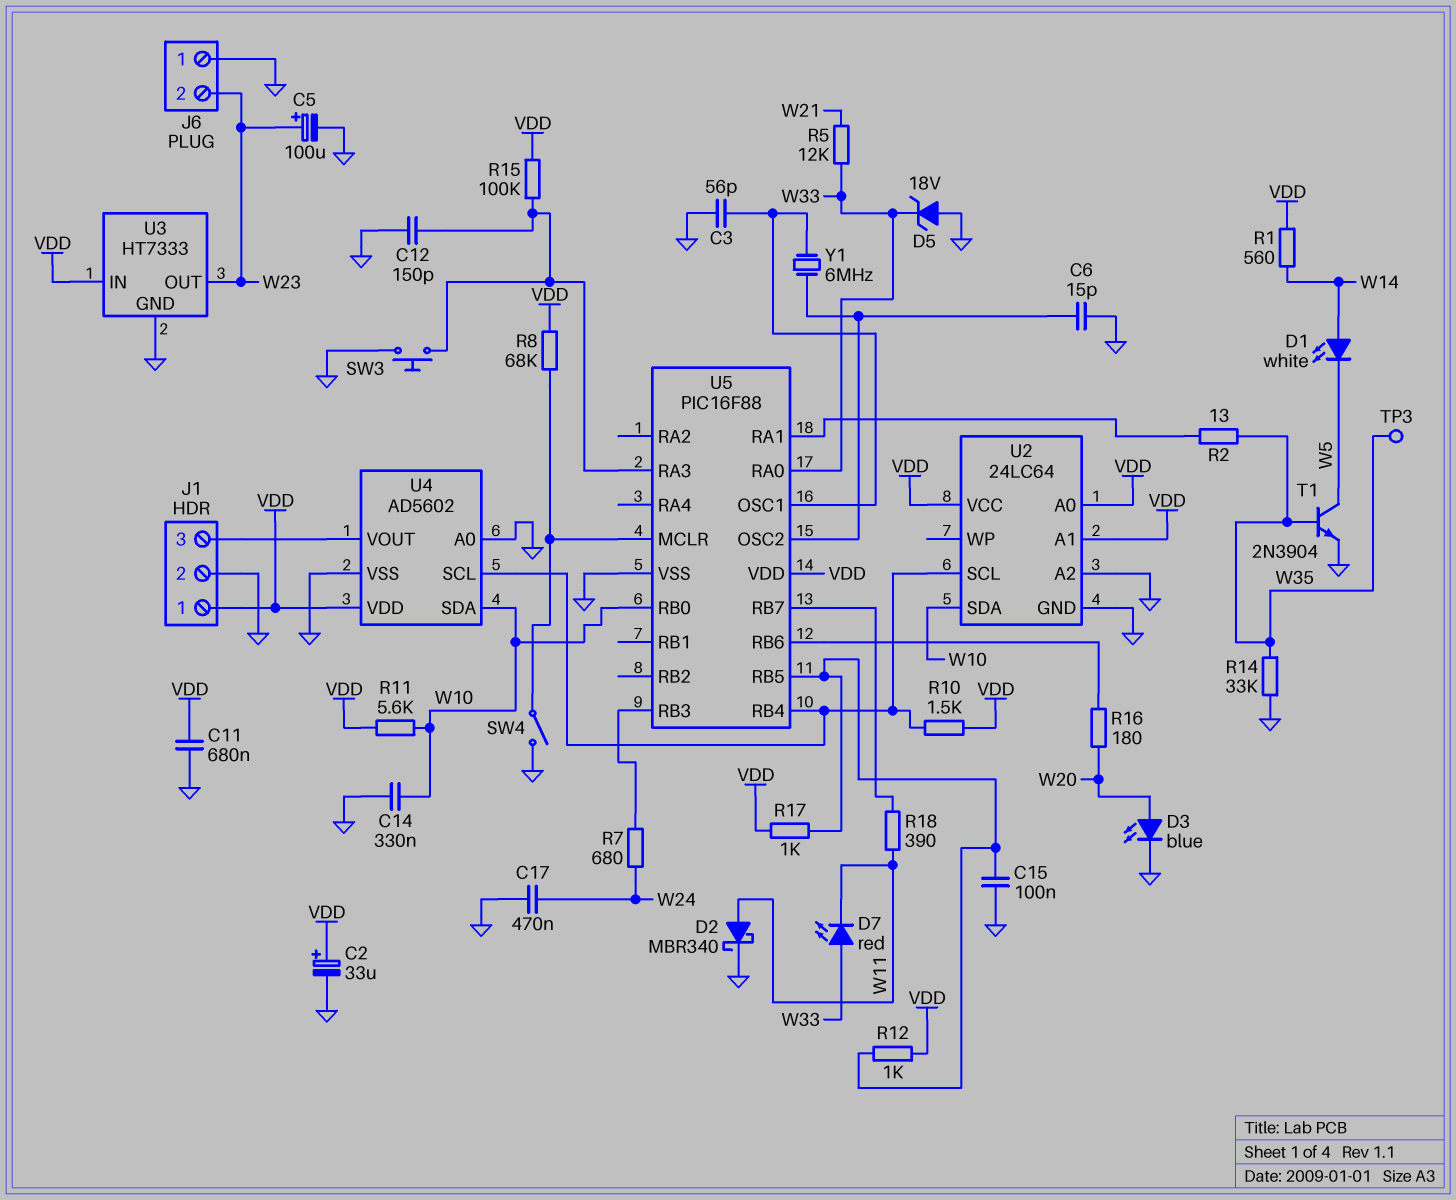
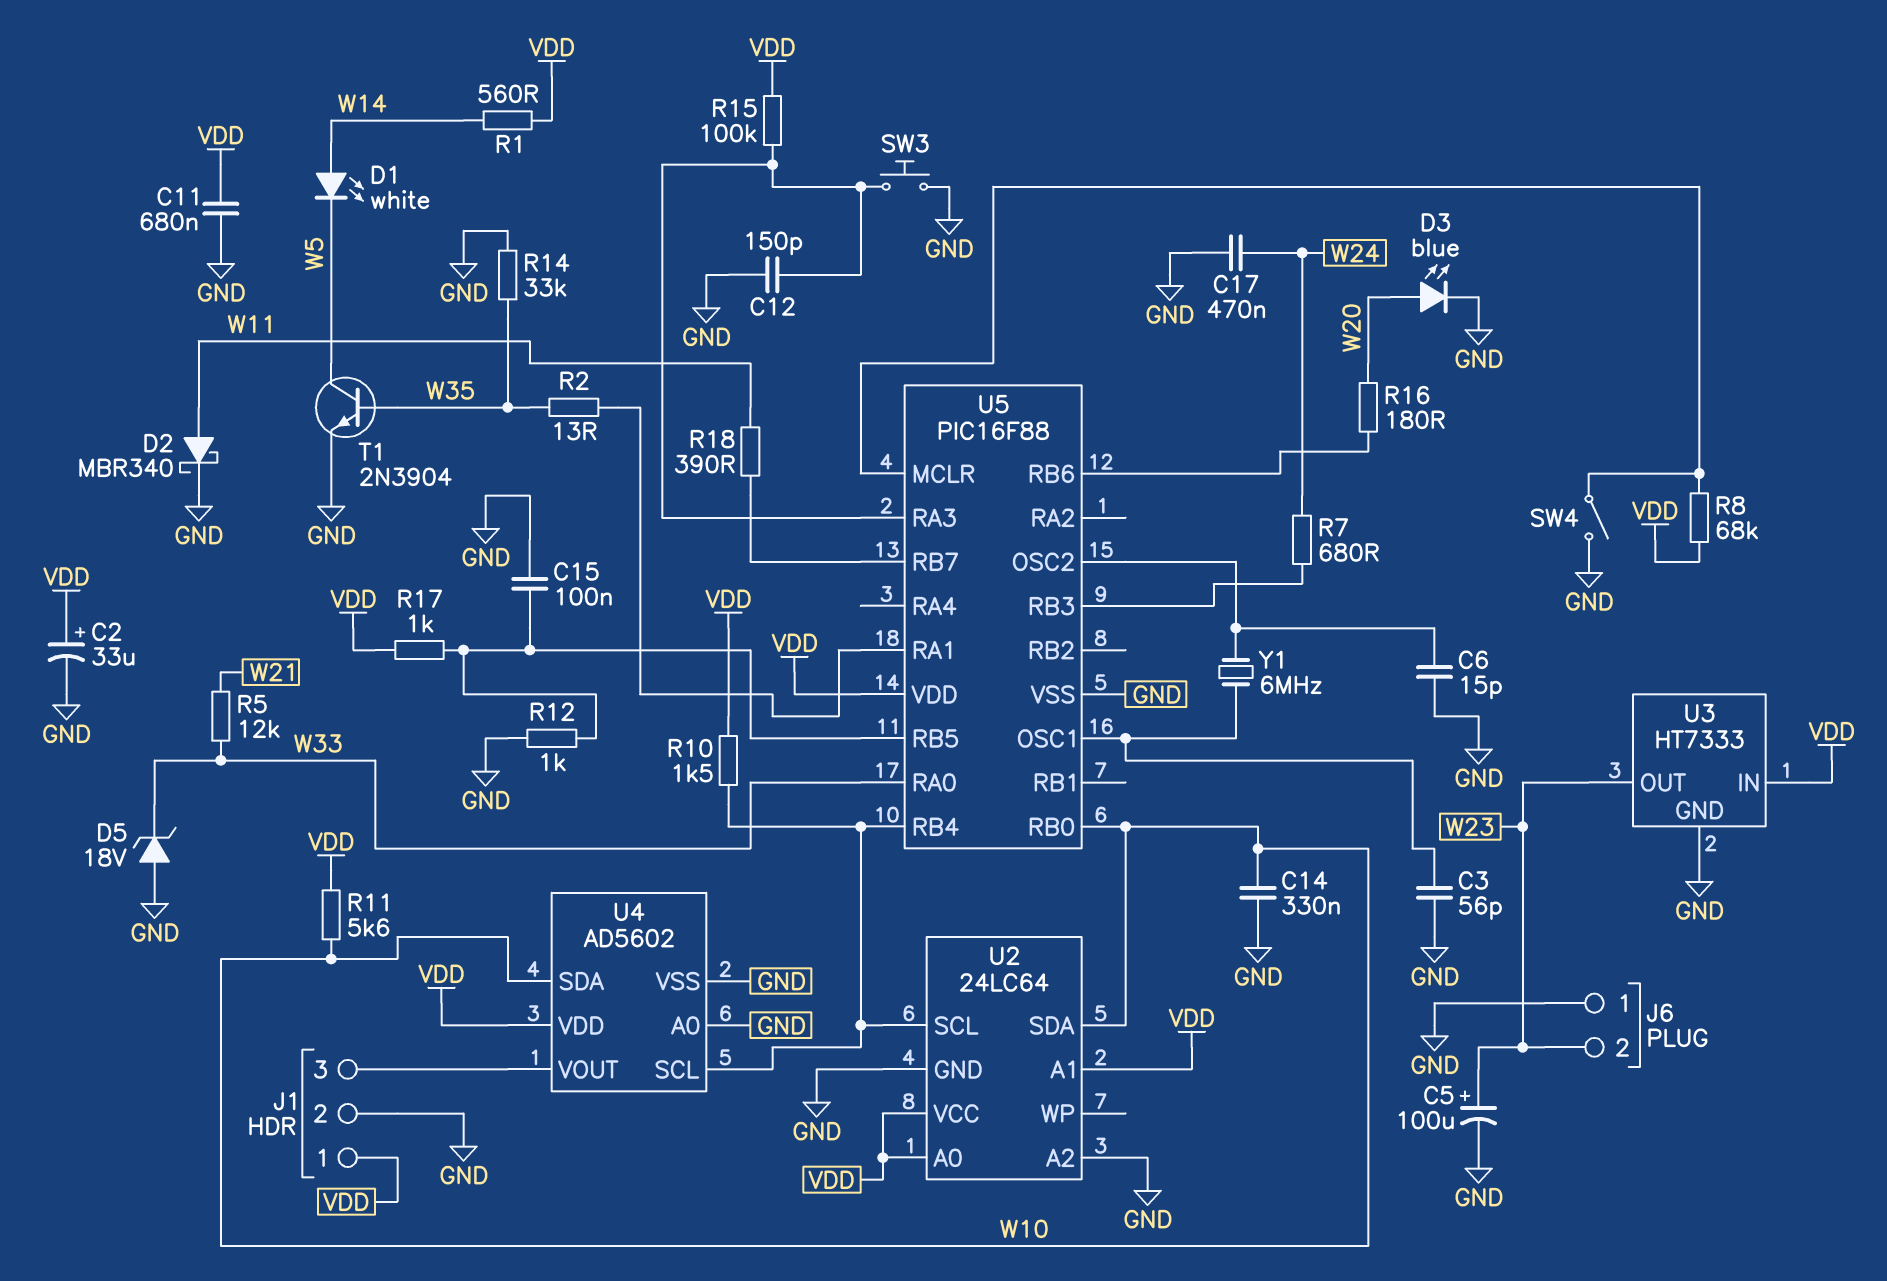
D7: LED red (A W33, K W11) -> none
R12: 1k (U5/RB5, VDD) -> 1k (GND, U5/RB5)
TP3: test point (W35) -> none

